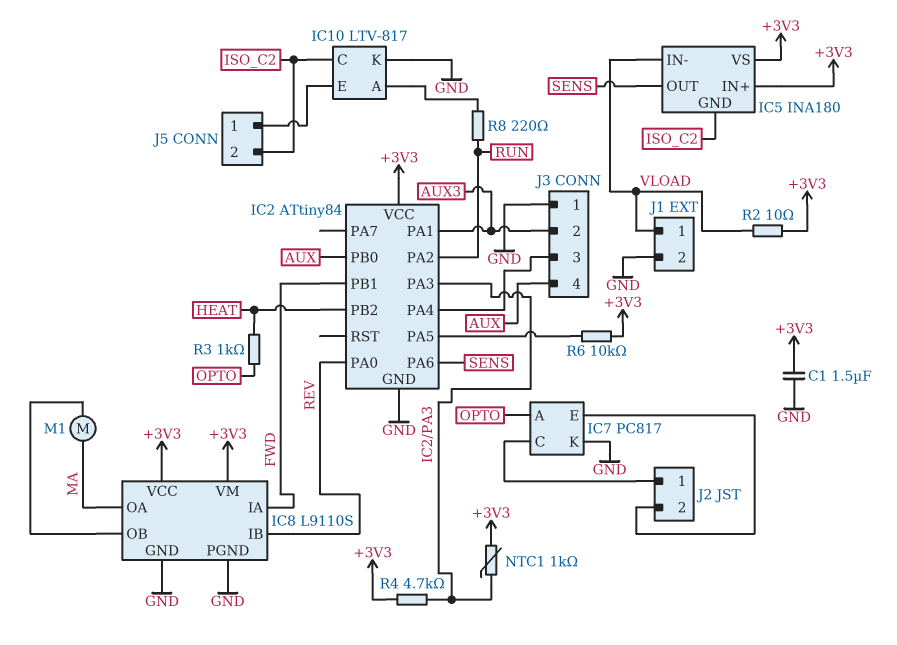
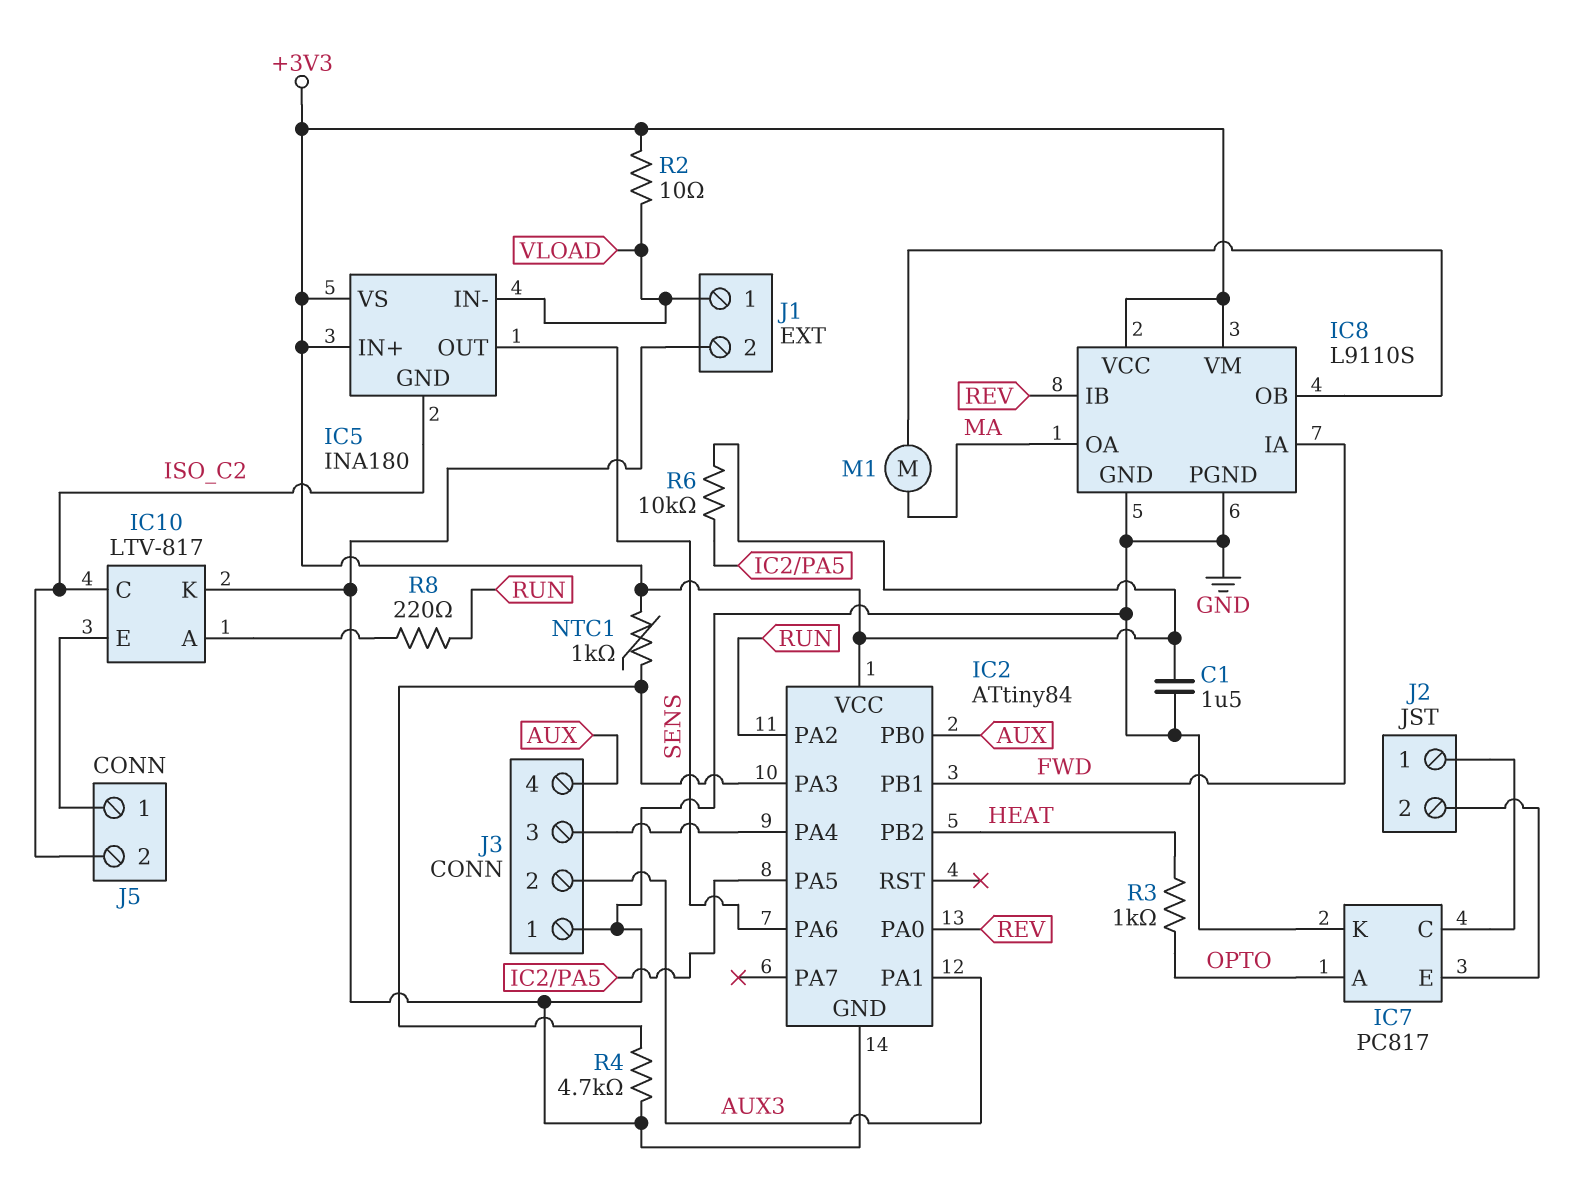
R4: 4.7k (+3V3, IC2/PA3) -> 4.7k (GND, IC2/PA3)

